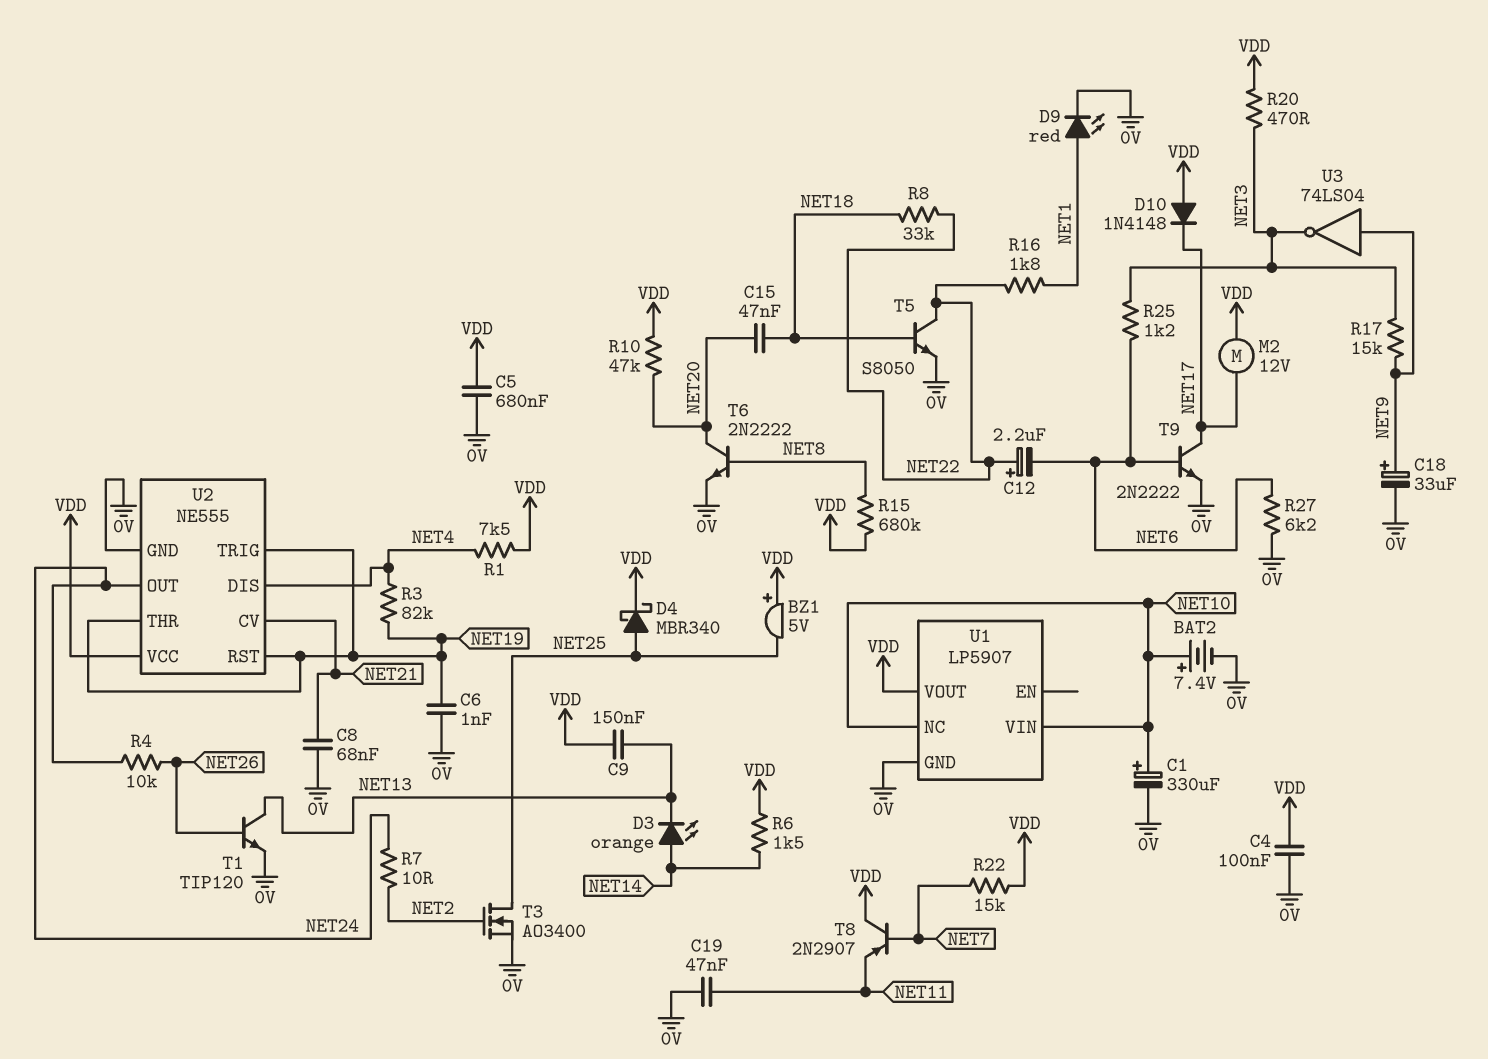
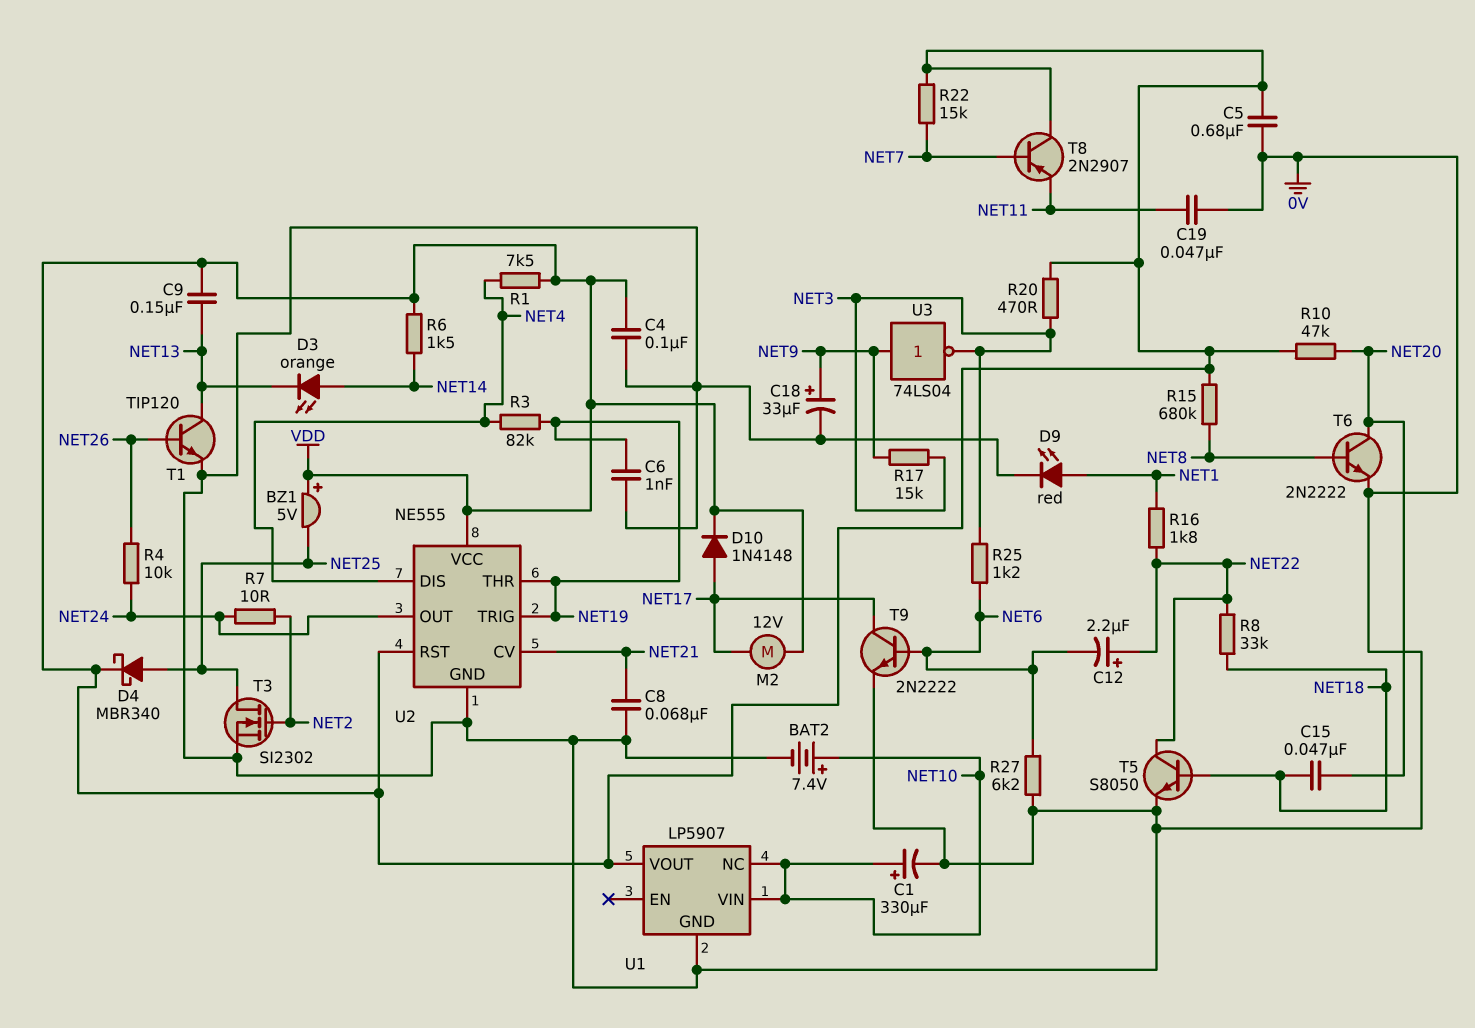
D10: diode 1N4148 (A VDD, K NET17) -> diode 1N4148 (A NET17, K VDD)
T3: NMOS AO3400 (G NET2, D NET25, S 0V) -> NMOS SI2302 (G NET2, D NET25, S 0V)
U2 pin RST: NET19 -> VDD

